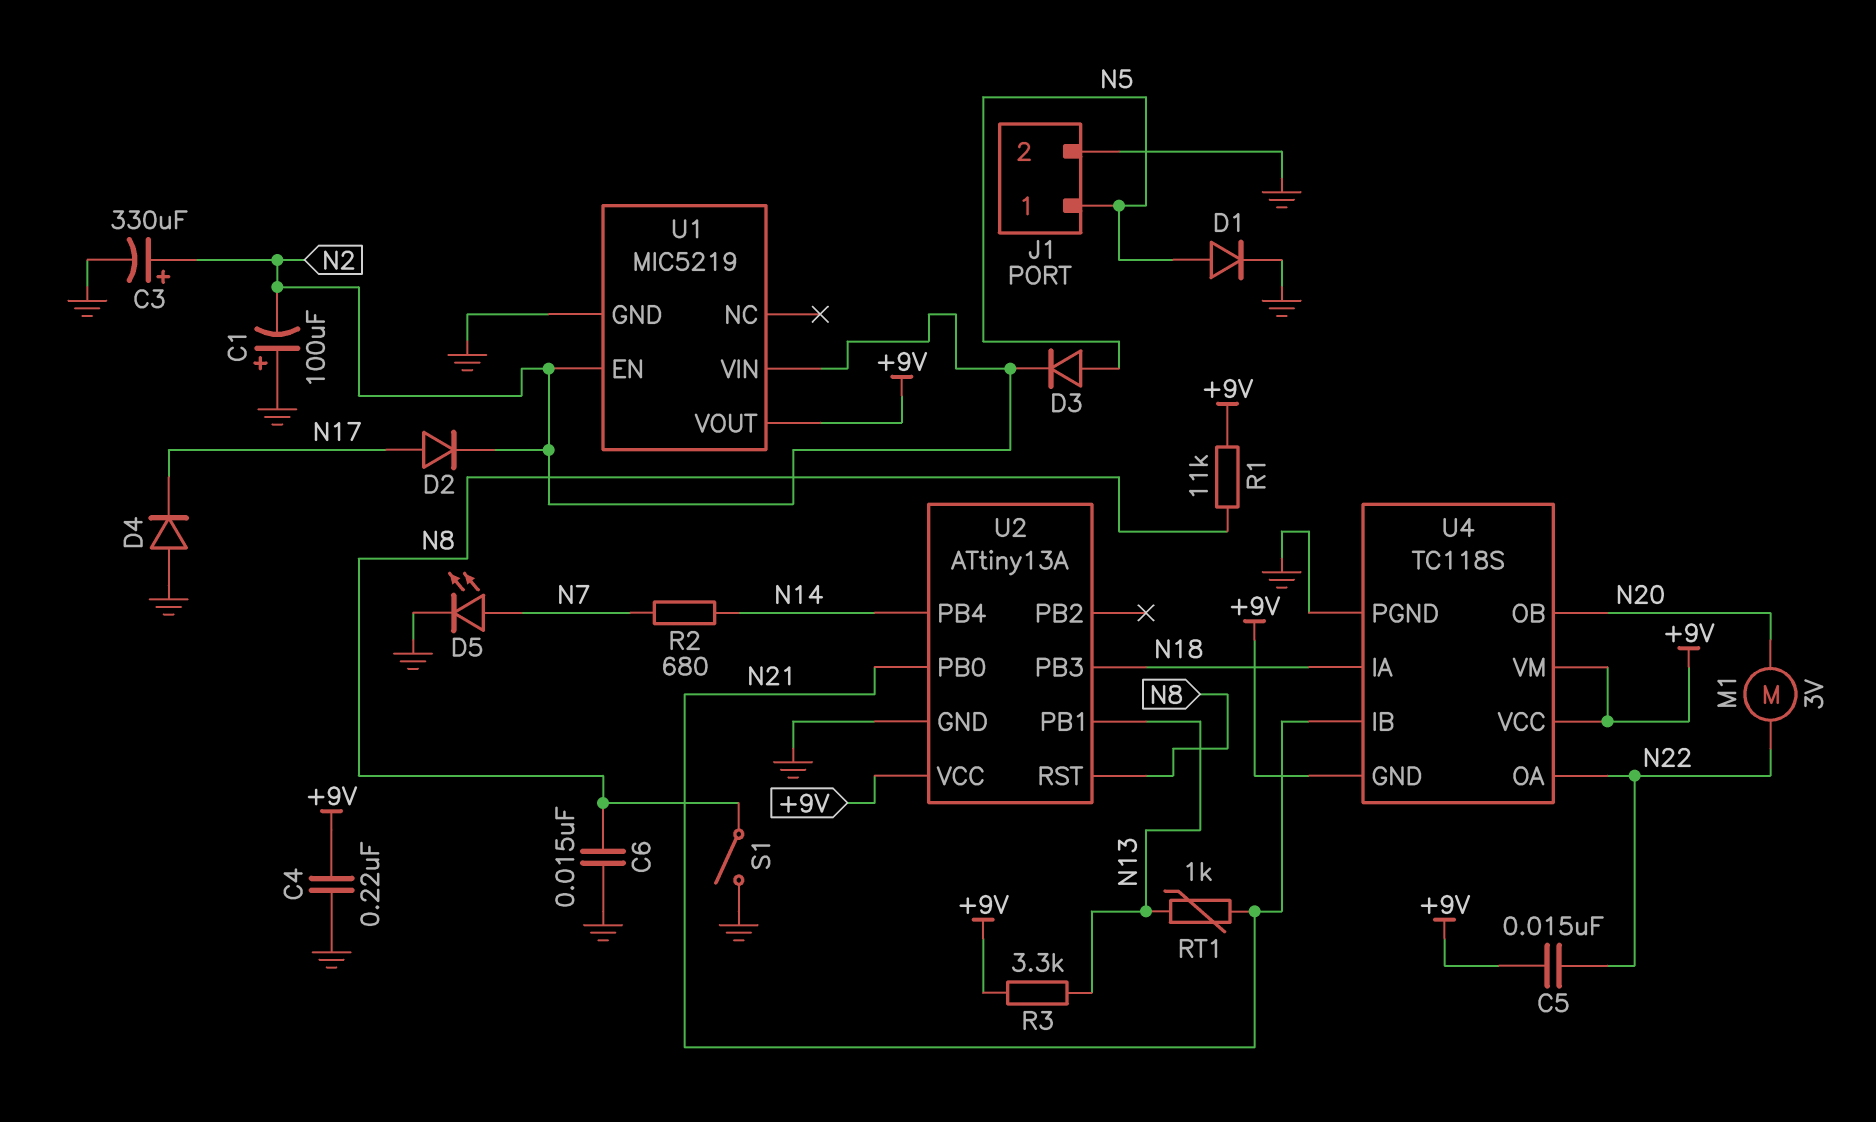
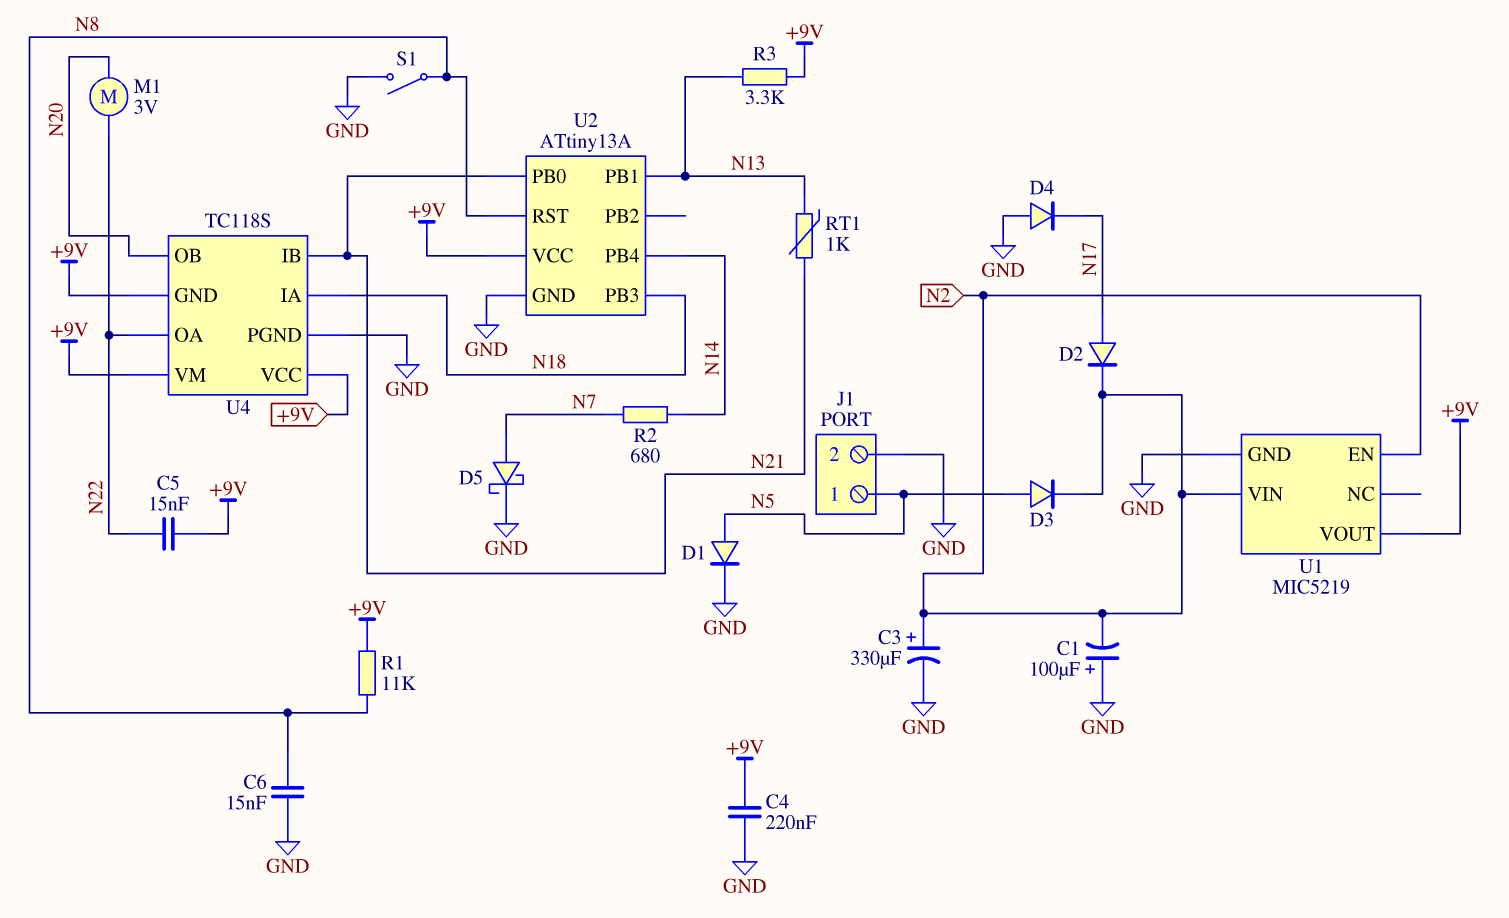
D5: LED (A N7, K GND) -> schottky (A N7, K GND)

